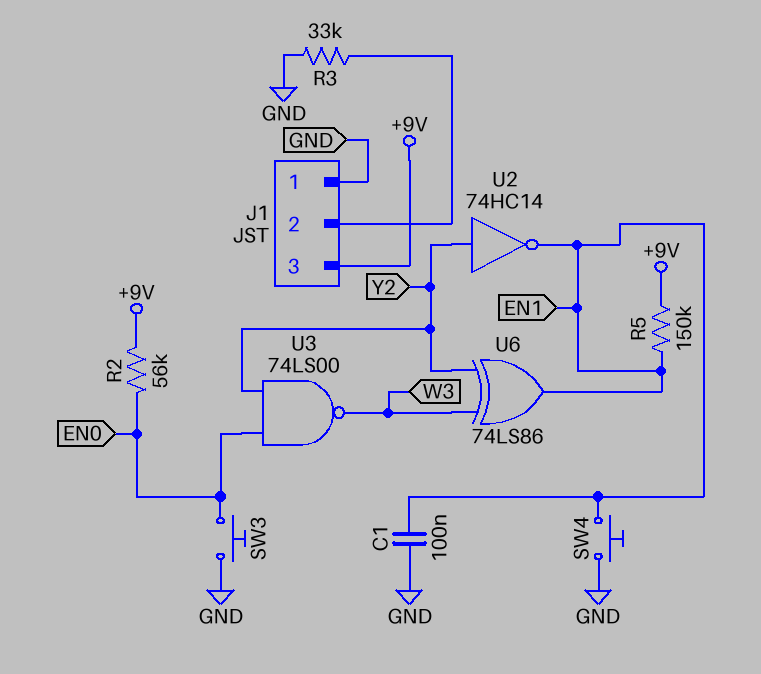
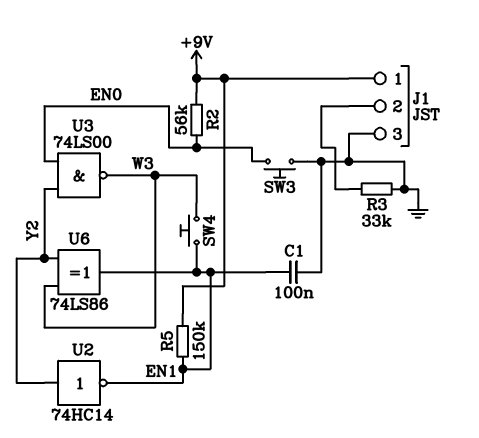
J1 pin 1: GND -> +9V
J1 pin 3: +9V -> GND
SW4: button (EN1, GND) -> button (EN1, W3)

